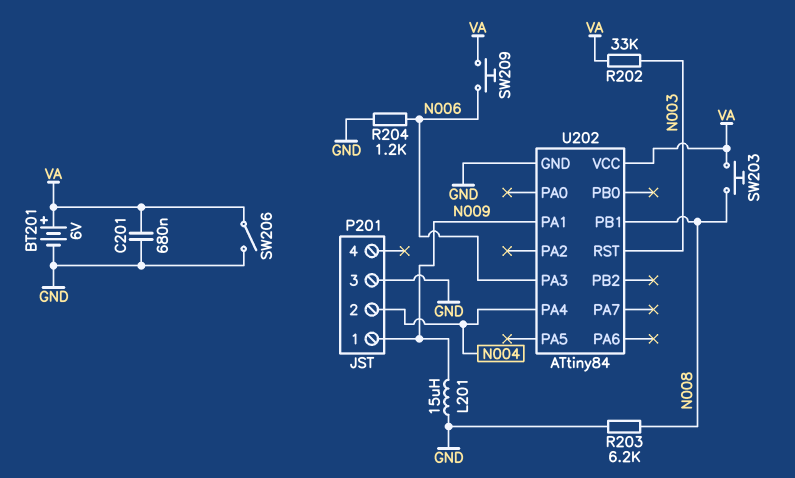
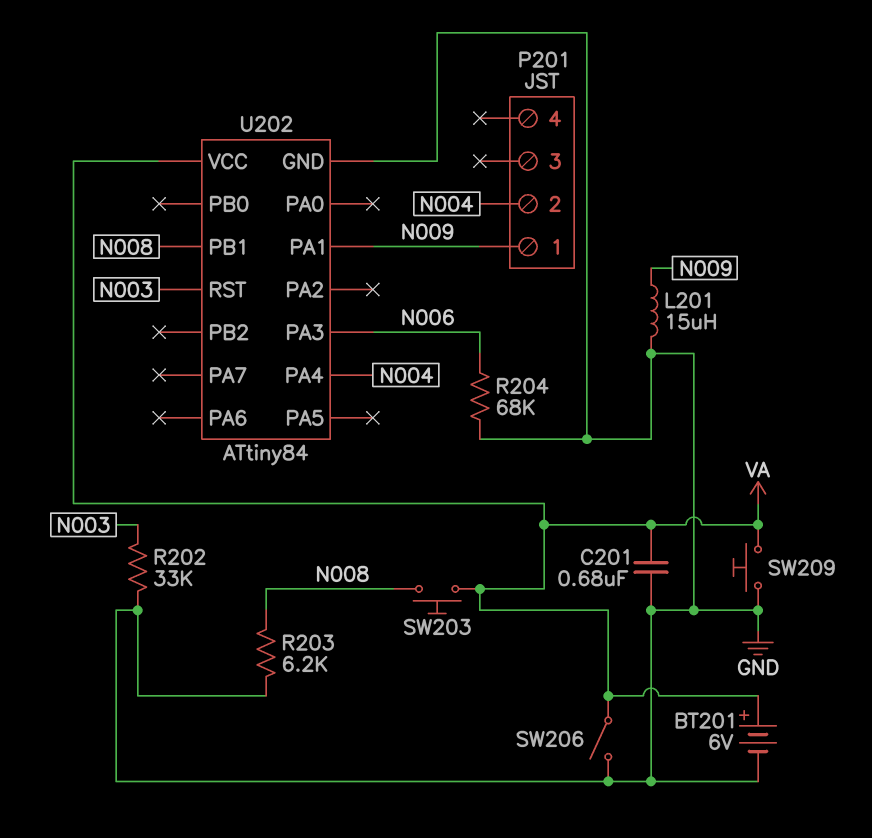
P201 pin 3: GND -> none
R202: 33k (N003, VA) -> 33k (GND, N003)
R204: 1.2k (GND, N006) -> 68k (GND, N006)
SW209: button (N006, VA) -> button (GND, VA)

